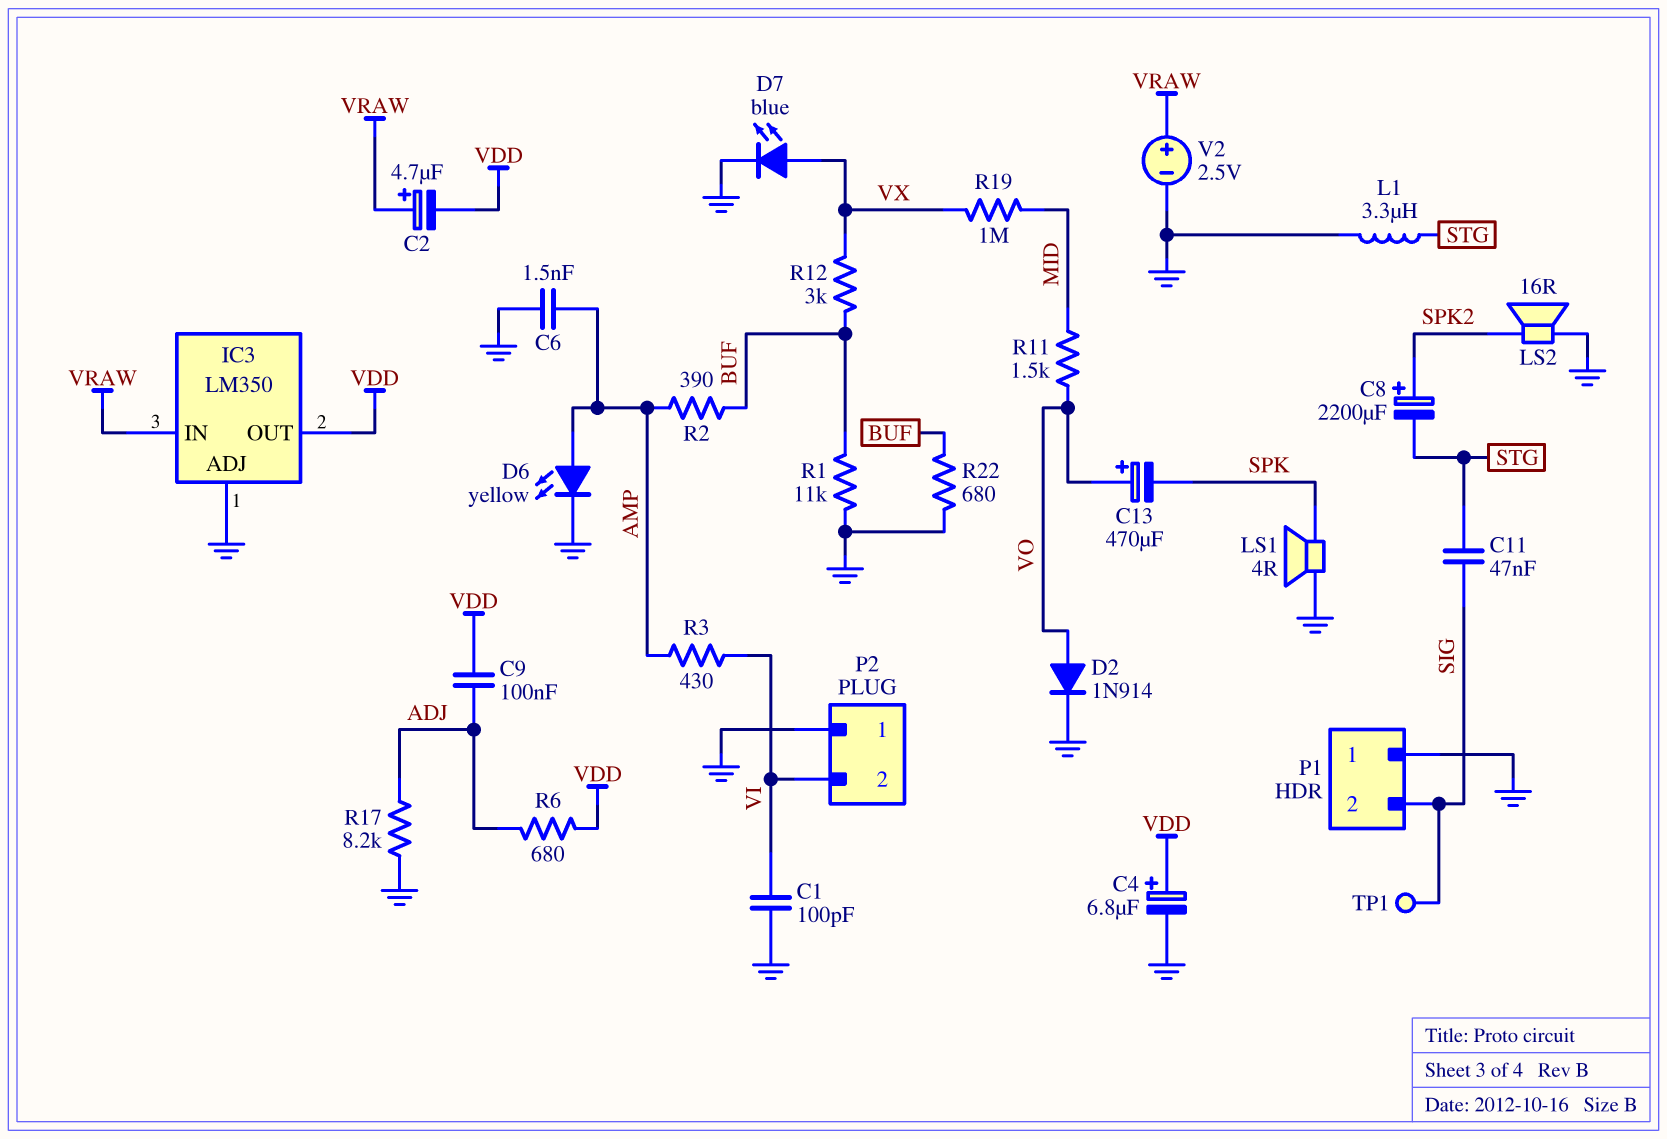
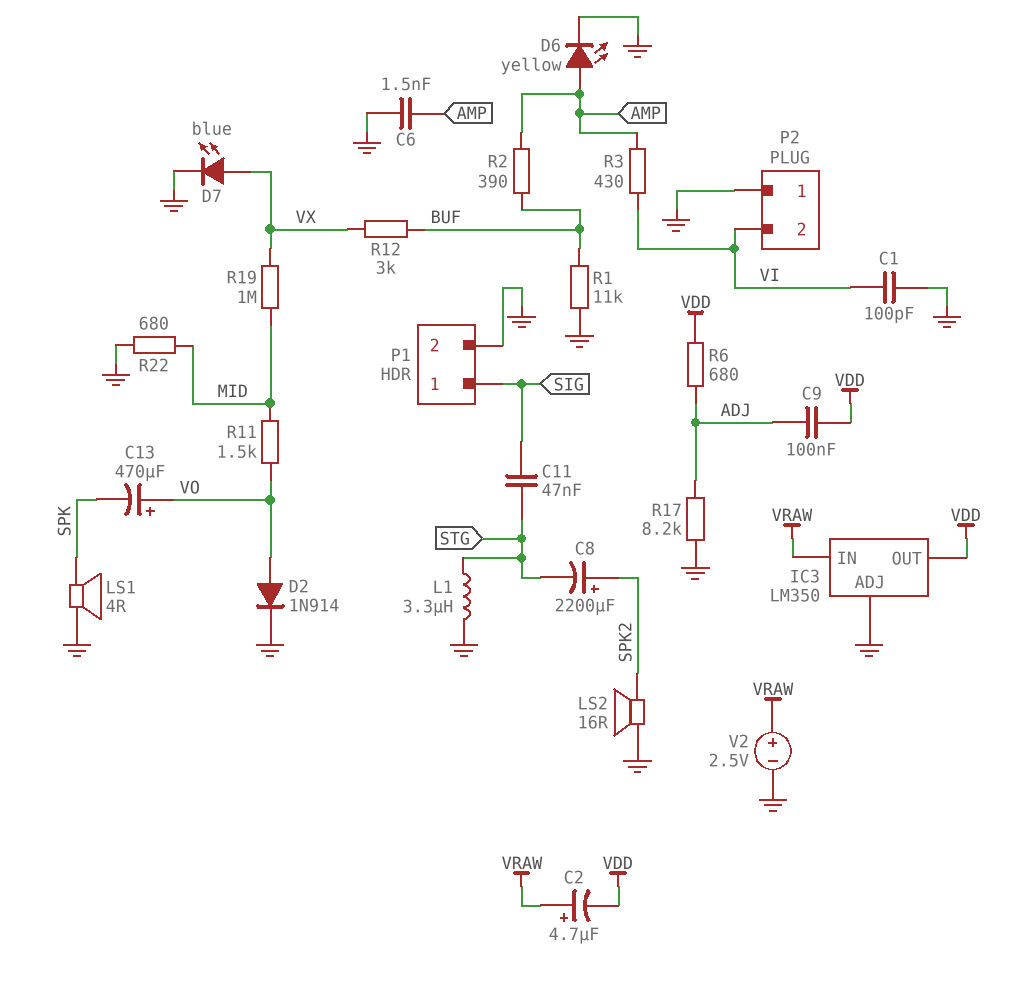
C4: 6.8uF (plus VDD, minus GND) -> none
P1 pin 1: GND -> SIG
P1 pin 2: SIG -> GND
R22: 680 (BUF, GND) -> 680 (GND, MID)
TP1: test point (SIG) -> none

